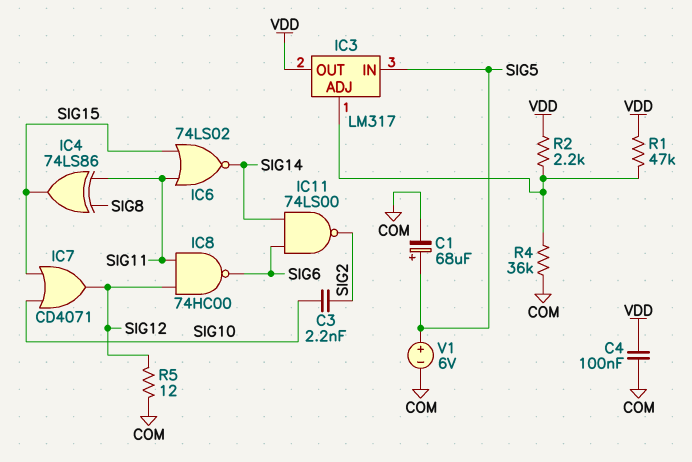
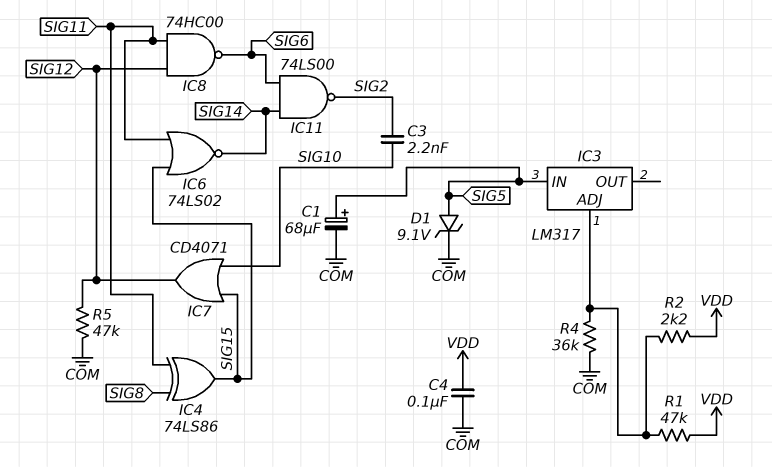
D1: none -> zener 9.1V (A SIG5, K COM)
IC3 pin OUT: VDD -> none
R5: 12 (COM, SIG12) -> 47k (COM, SIG12)
V1: 6V (plus SIG5, minus COM) -> none

